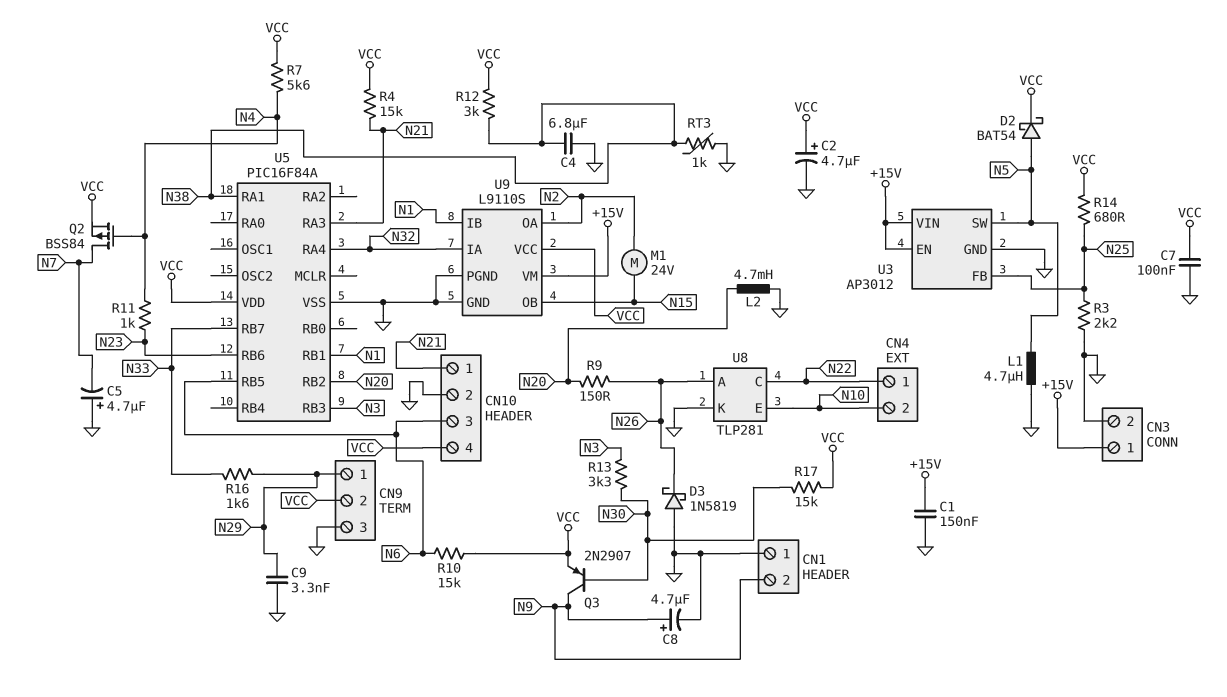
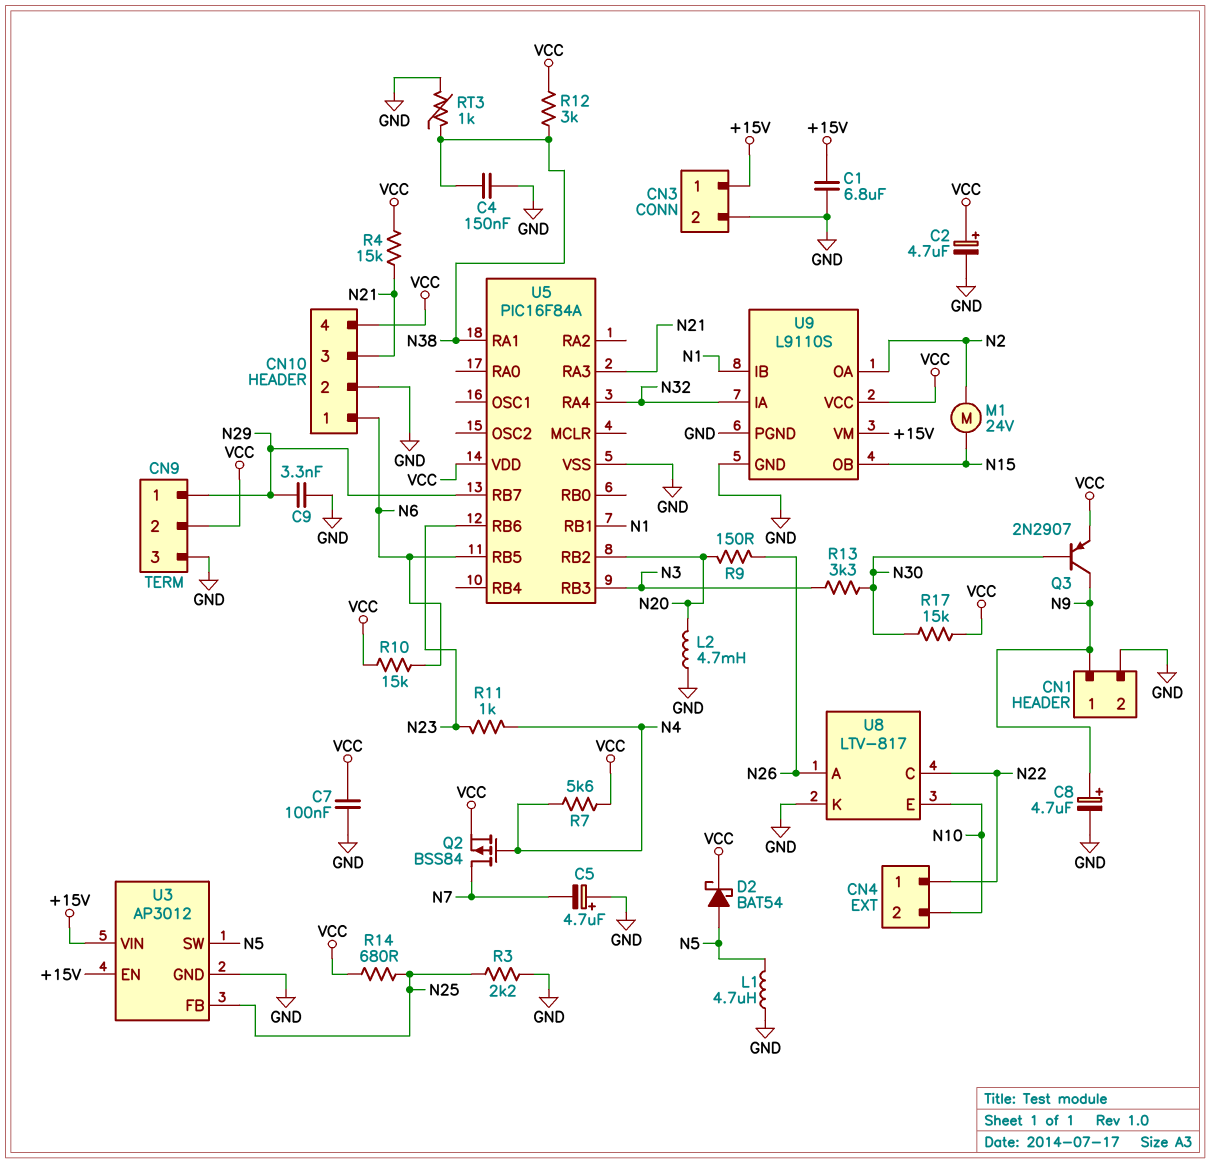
C1: 150nF (+15V, GND) -> 6.8uF (+15V, GND)
C4: 6.8uF (GND, N38) -> 150nF (GND, N38)
CN1 pin 1: GND -> N9
CN1 pin 2: N9 -> GND
CN10 pin 1: N21 -> N6
CN10 pin 3: N6 -> N21
D3: schottky 1N5819 (A GND, K N26) -> none
R16: 1.6k (N29, N33) -> none
U5 pin RB7: N33 -> N29
U8: TLP281 -> LTV-817

